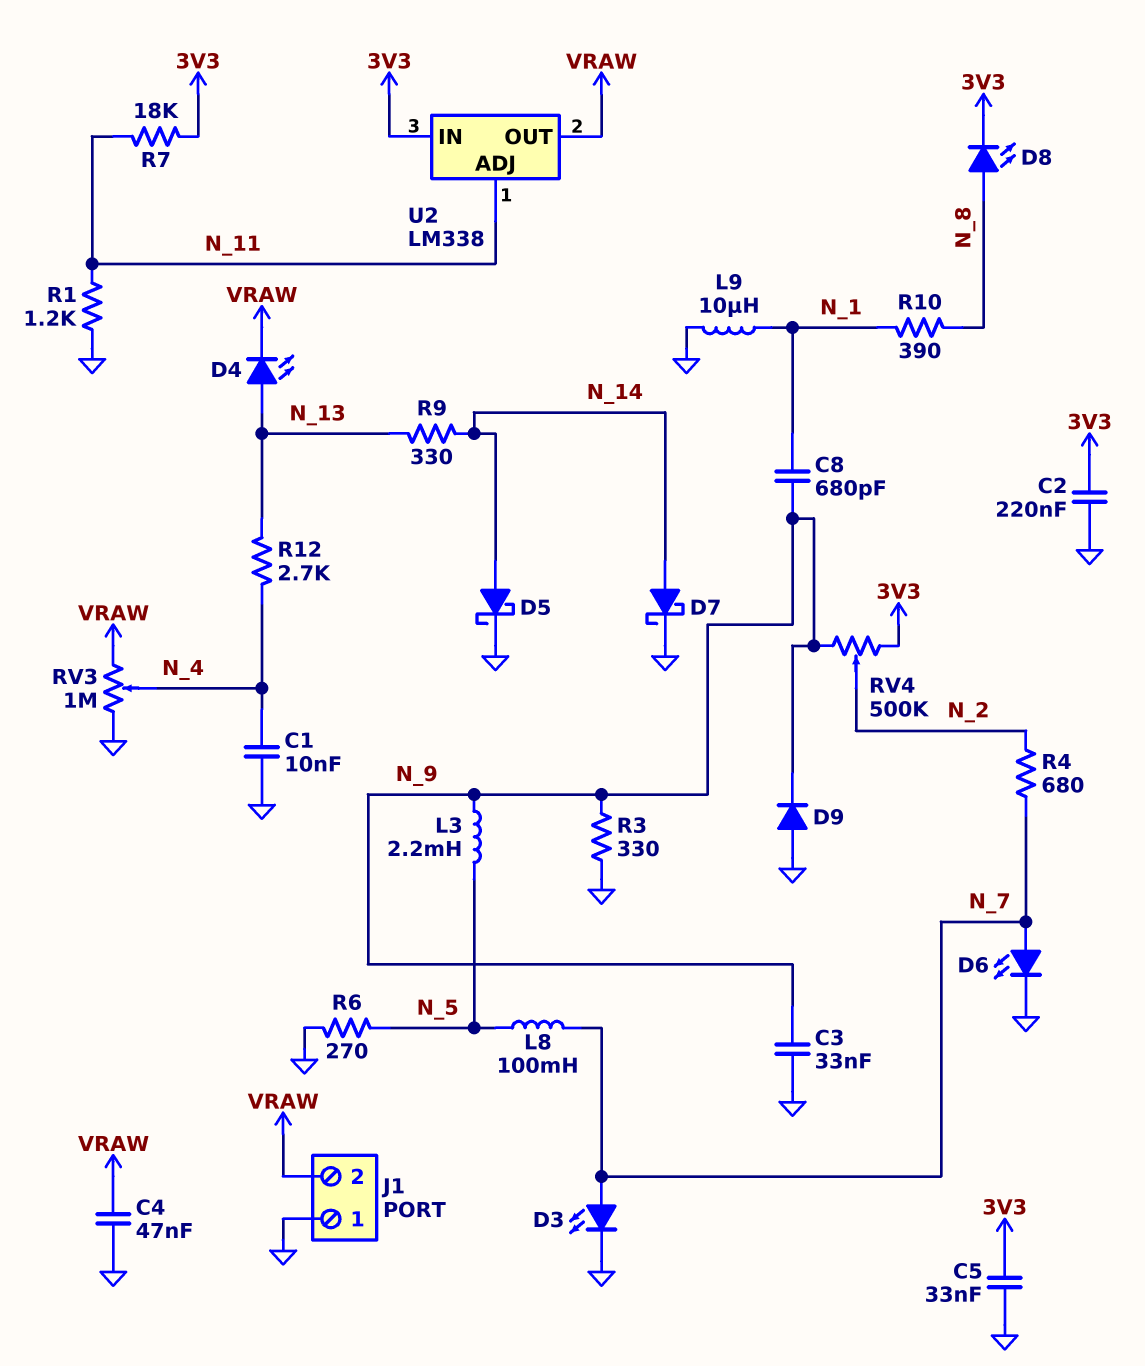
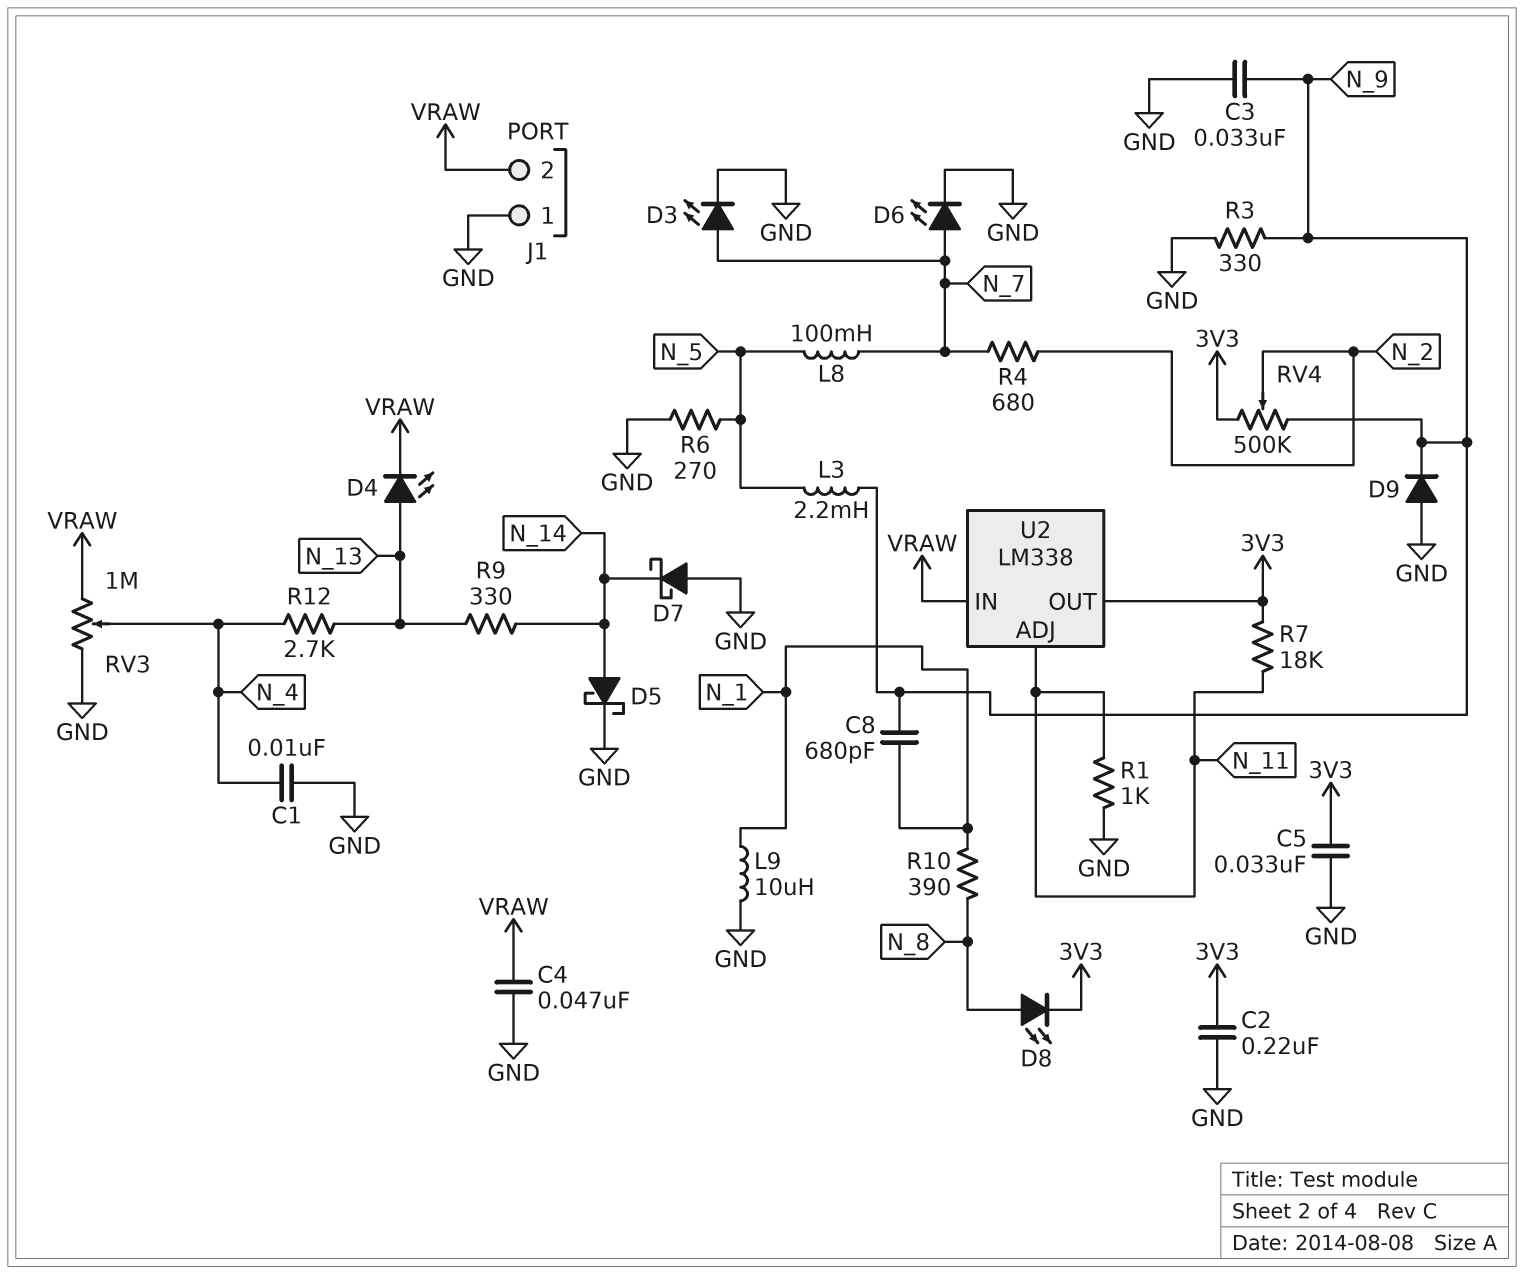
D7: schottky (A N_14, K GND) -> schottky (A GND, K N_14)
R1: 1.2k (GND, N_11) -> 1k (GND, N_11)
U2 pin IN: 3V3 -> VRAW
U2 pin OUT: VRAW -> 3V3

